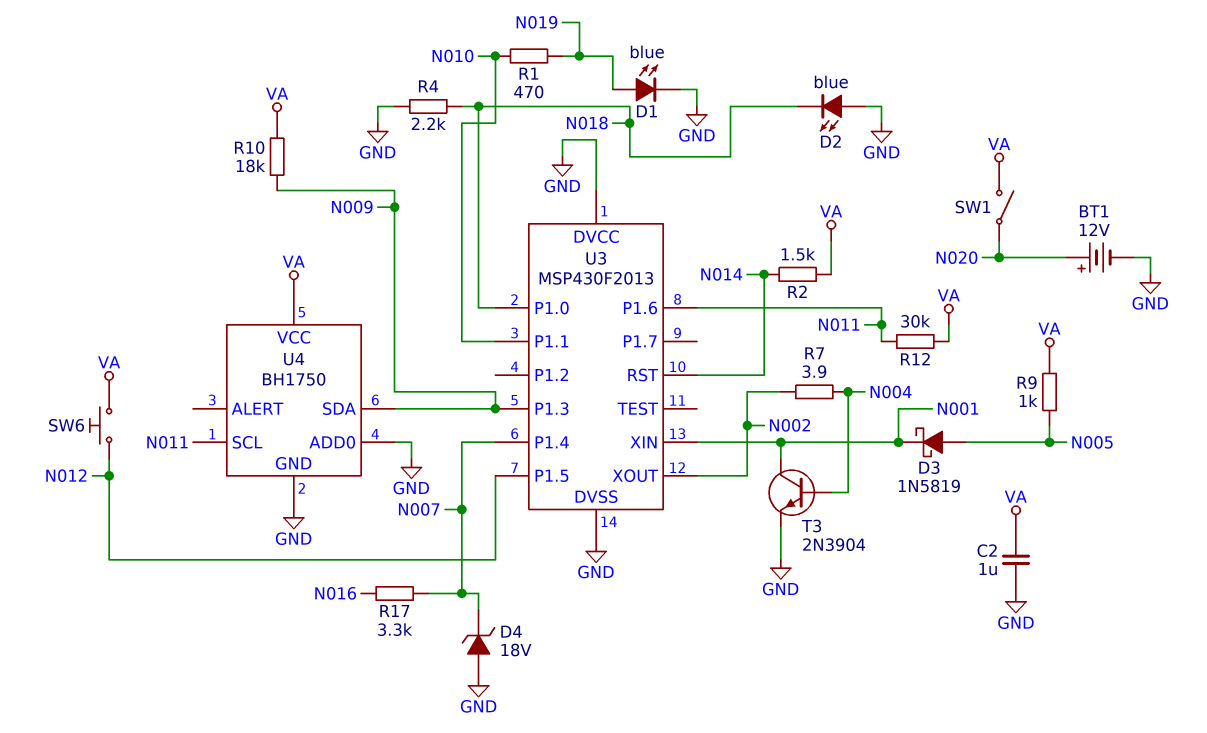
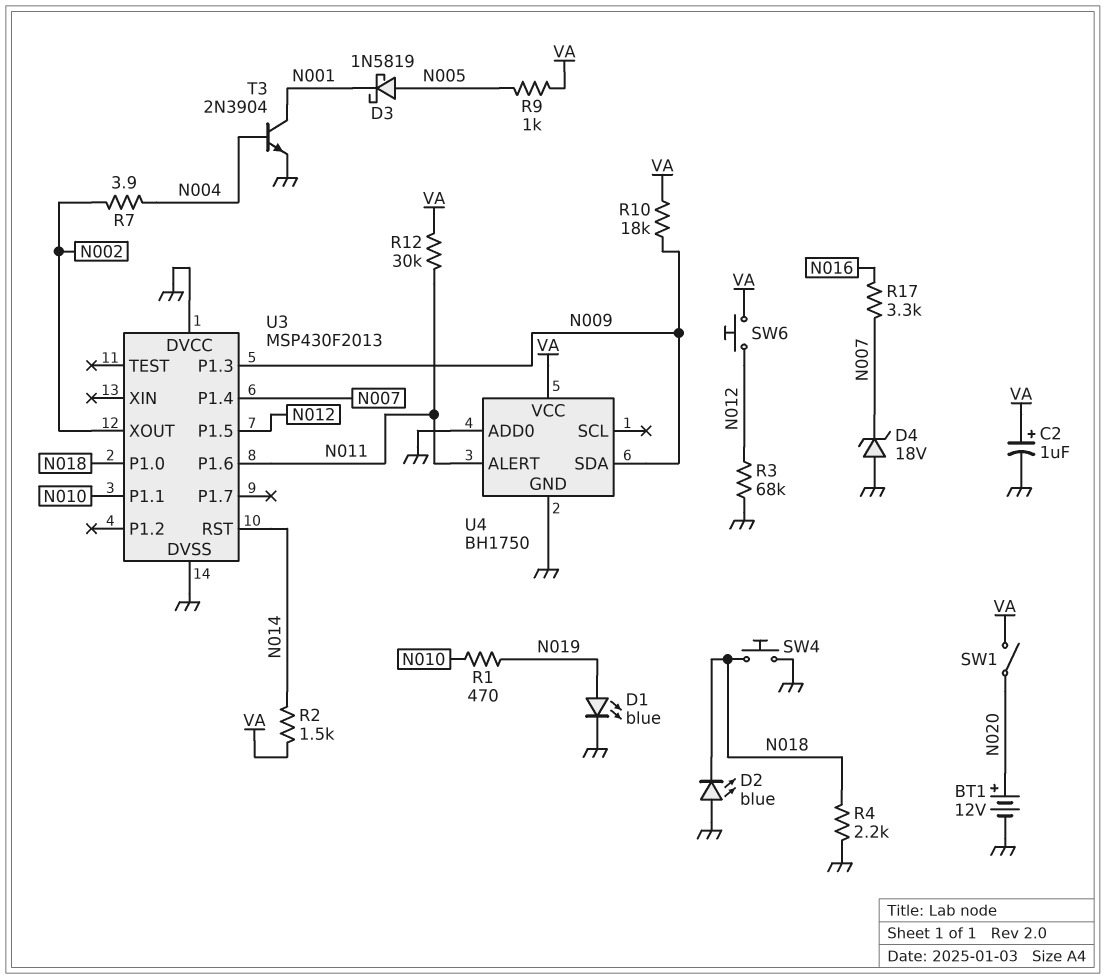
C2: 1uF (GND, VA) -> 1uF (plus VA, minus GND)
R3: none -> 68k (GND, N012)
SW4: none -> button (GND, N018)
U3 pin XIN: N001 -> none
U4 pin ALERT: none -> N011
U4 pin SCL: N011 -> none

